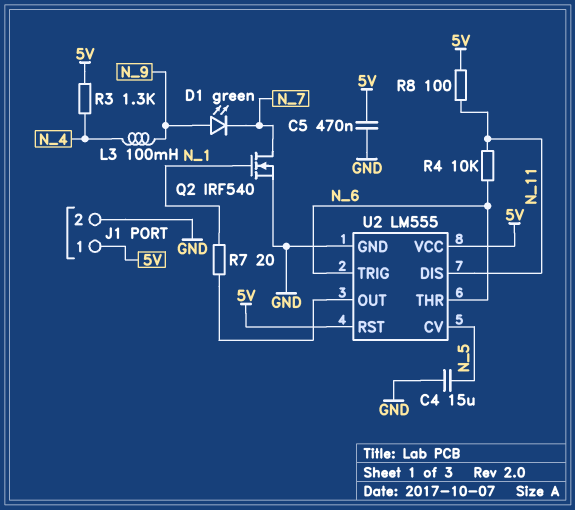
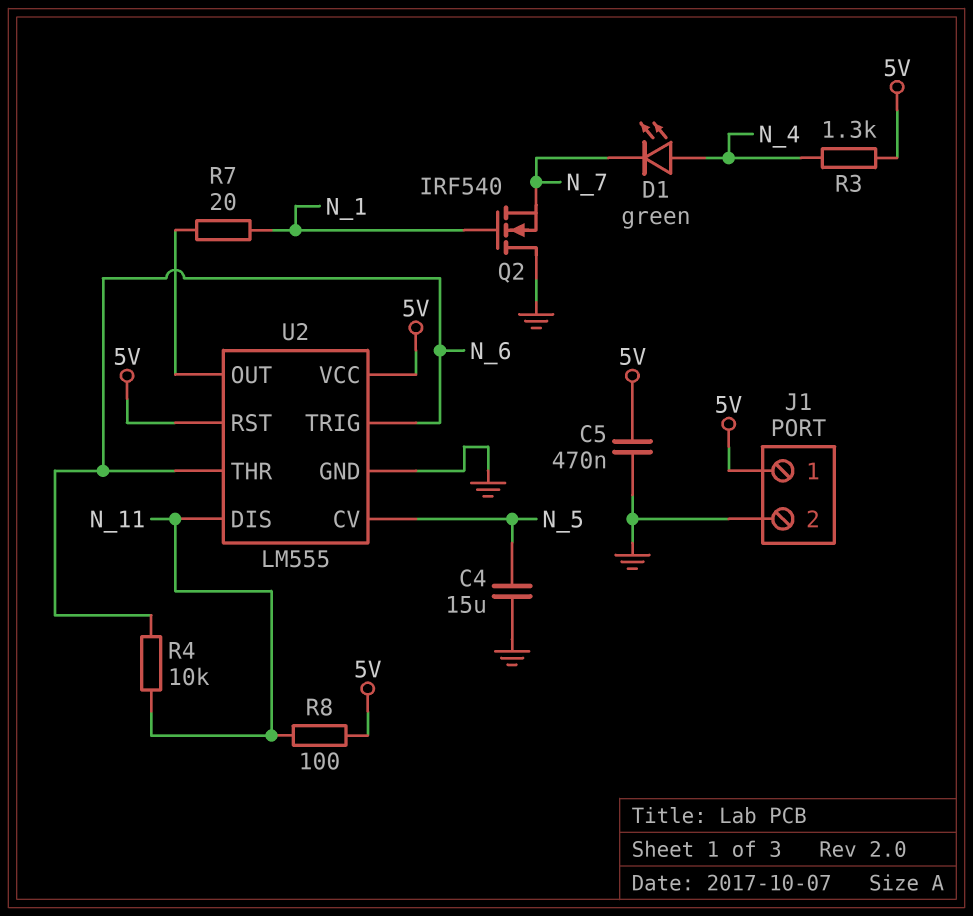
D1: LED green (A N_9, K N_7) -> LED green (A N_4, K N_7)
L3: 100mH (N_4, N_9) -> none
Q2: NMOS IRF540 (G N_1, D N_7, S GND) -> NMOS IRF540 (G N_1, D GND, S N_7)

